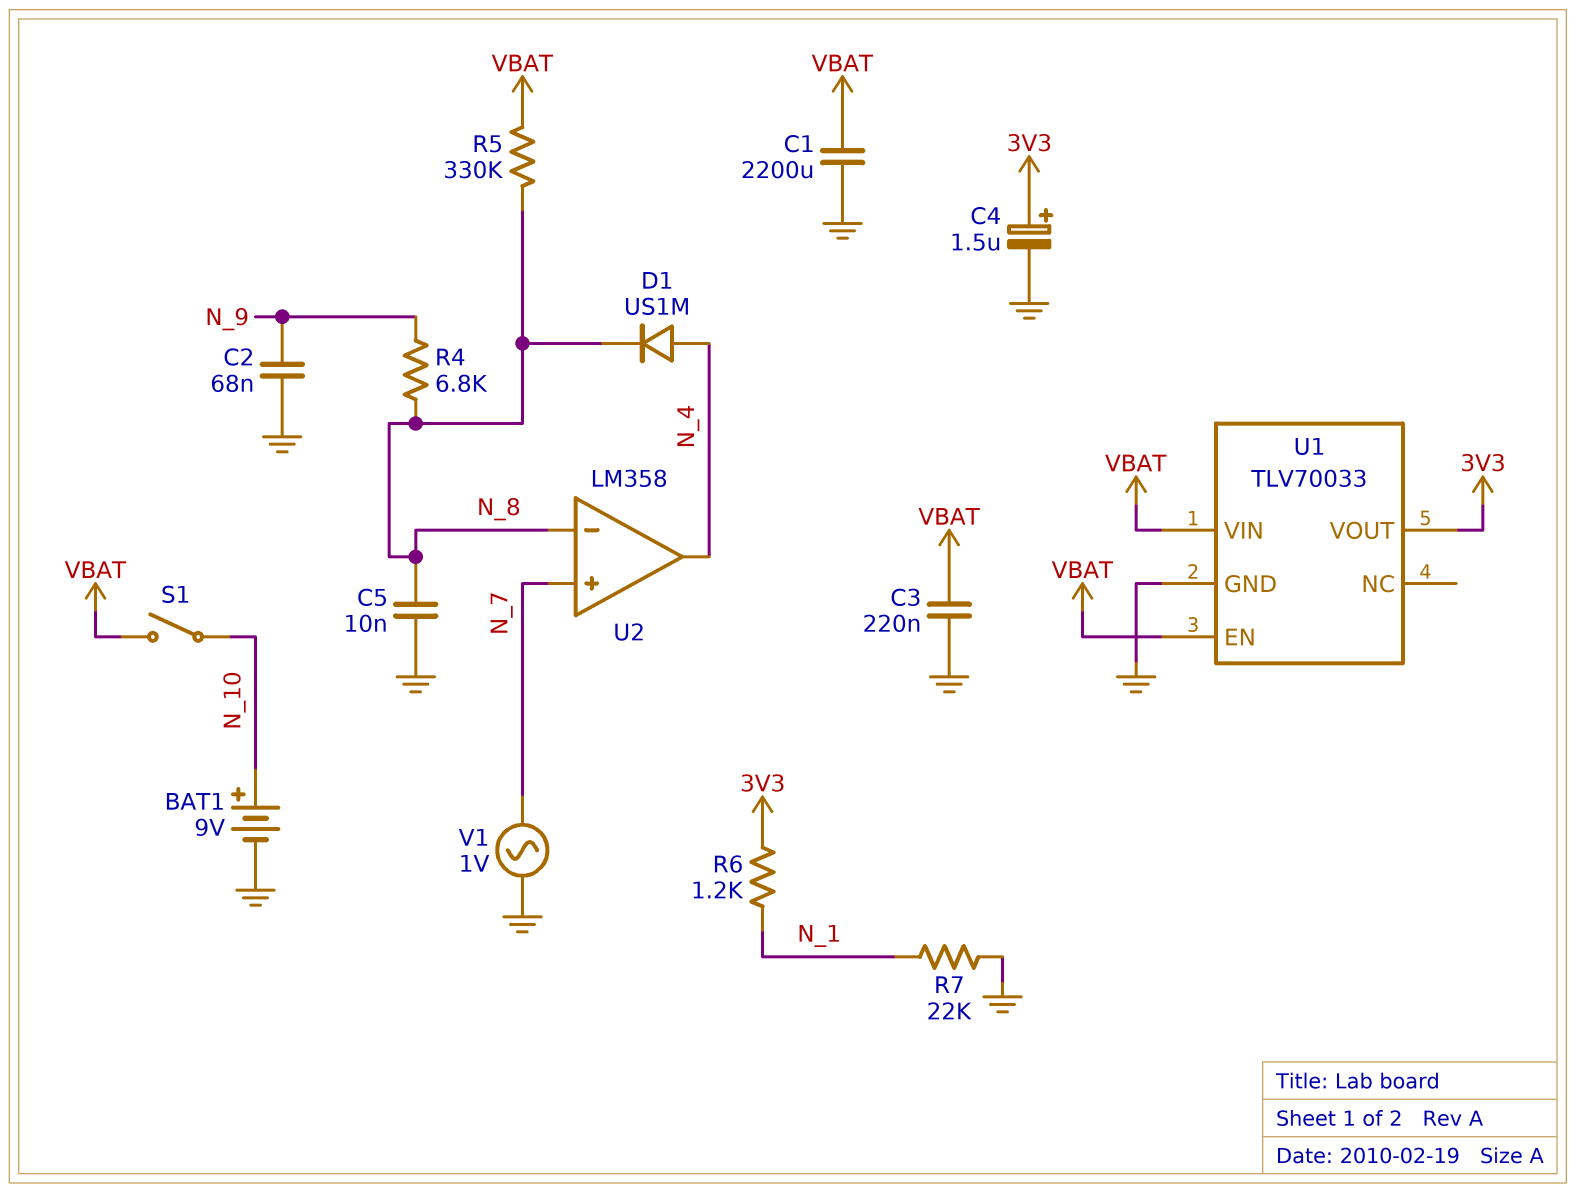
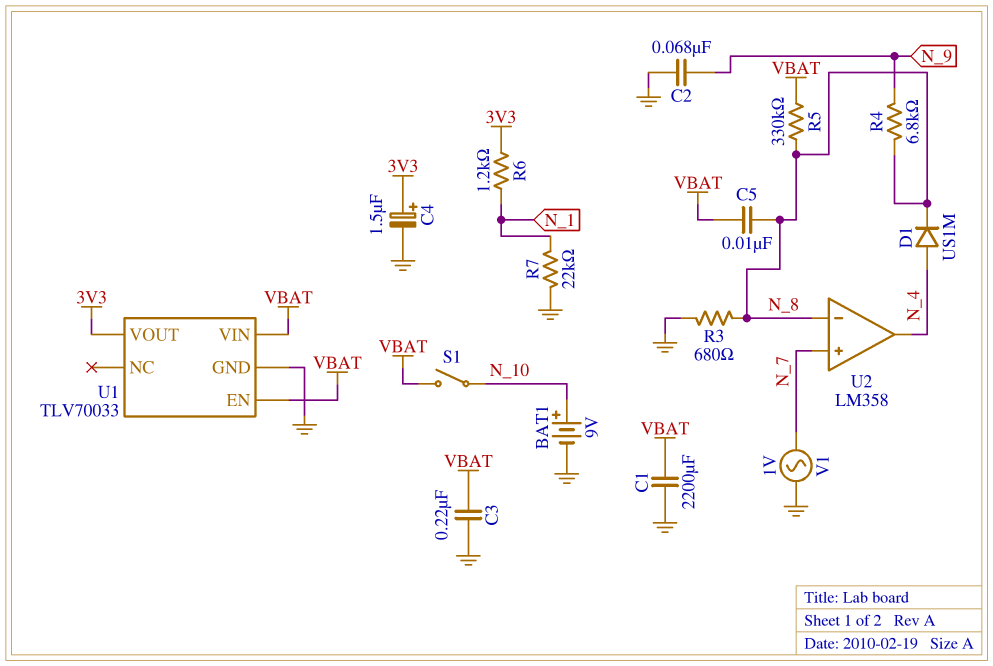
C5: 10nF (GND, N_8) -> 10nF (N_8, VBAT)
R3: none -> 680 (GND, N_8)

